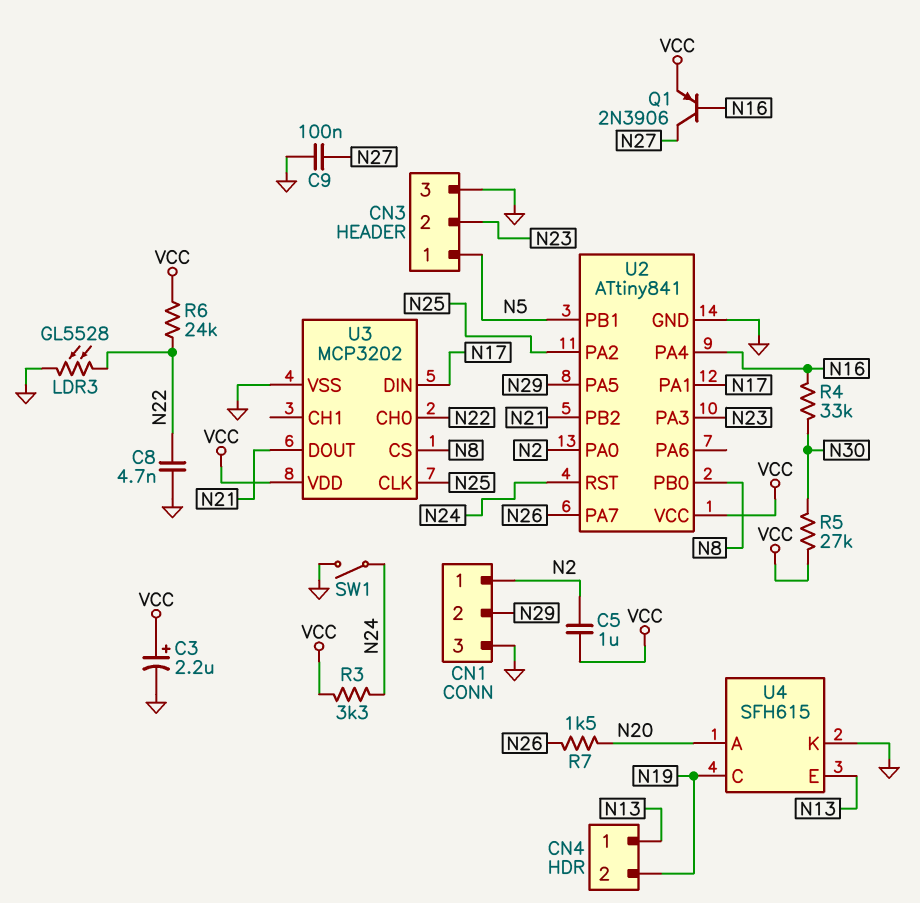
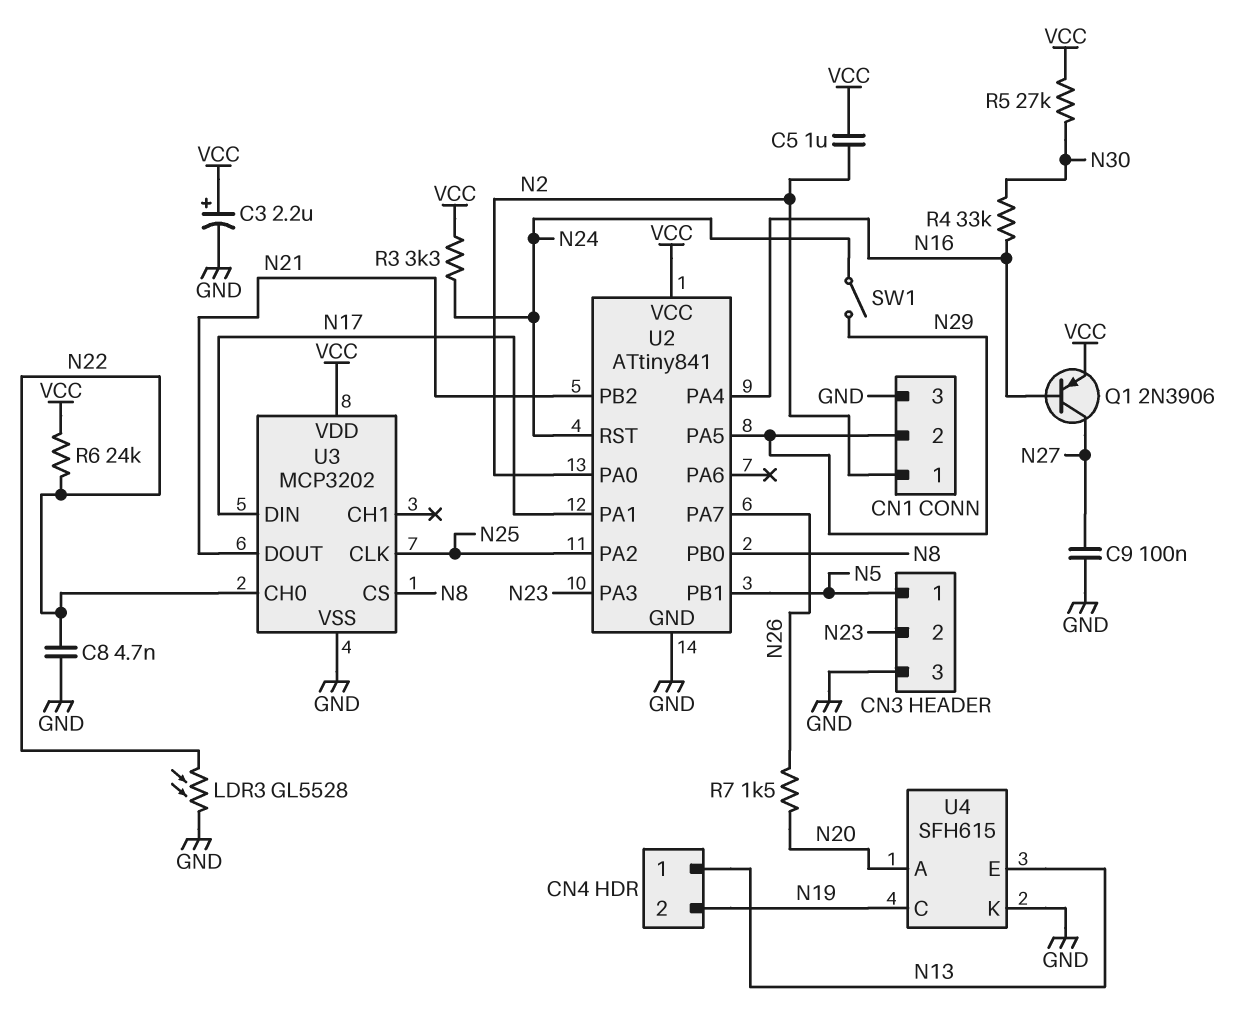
SW1: switch (GND, N24) -> switch (N24, N29)

